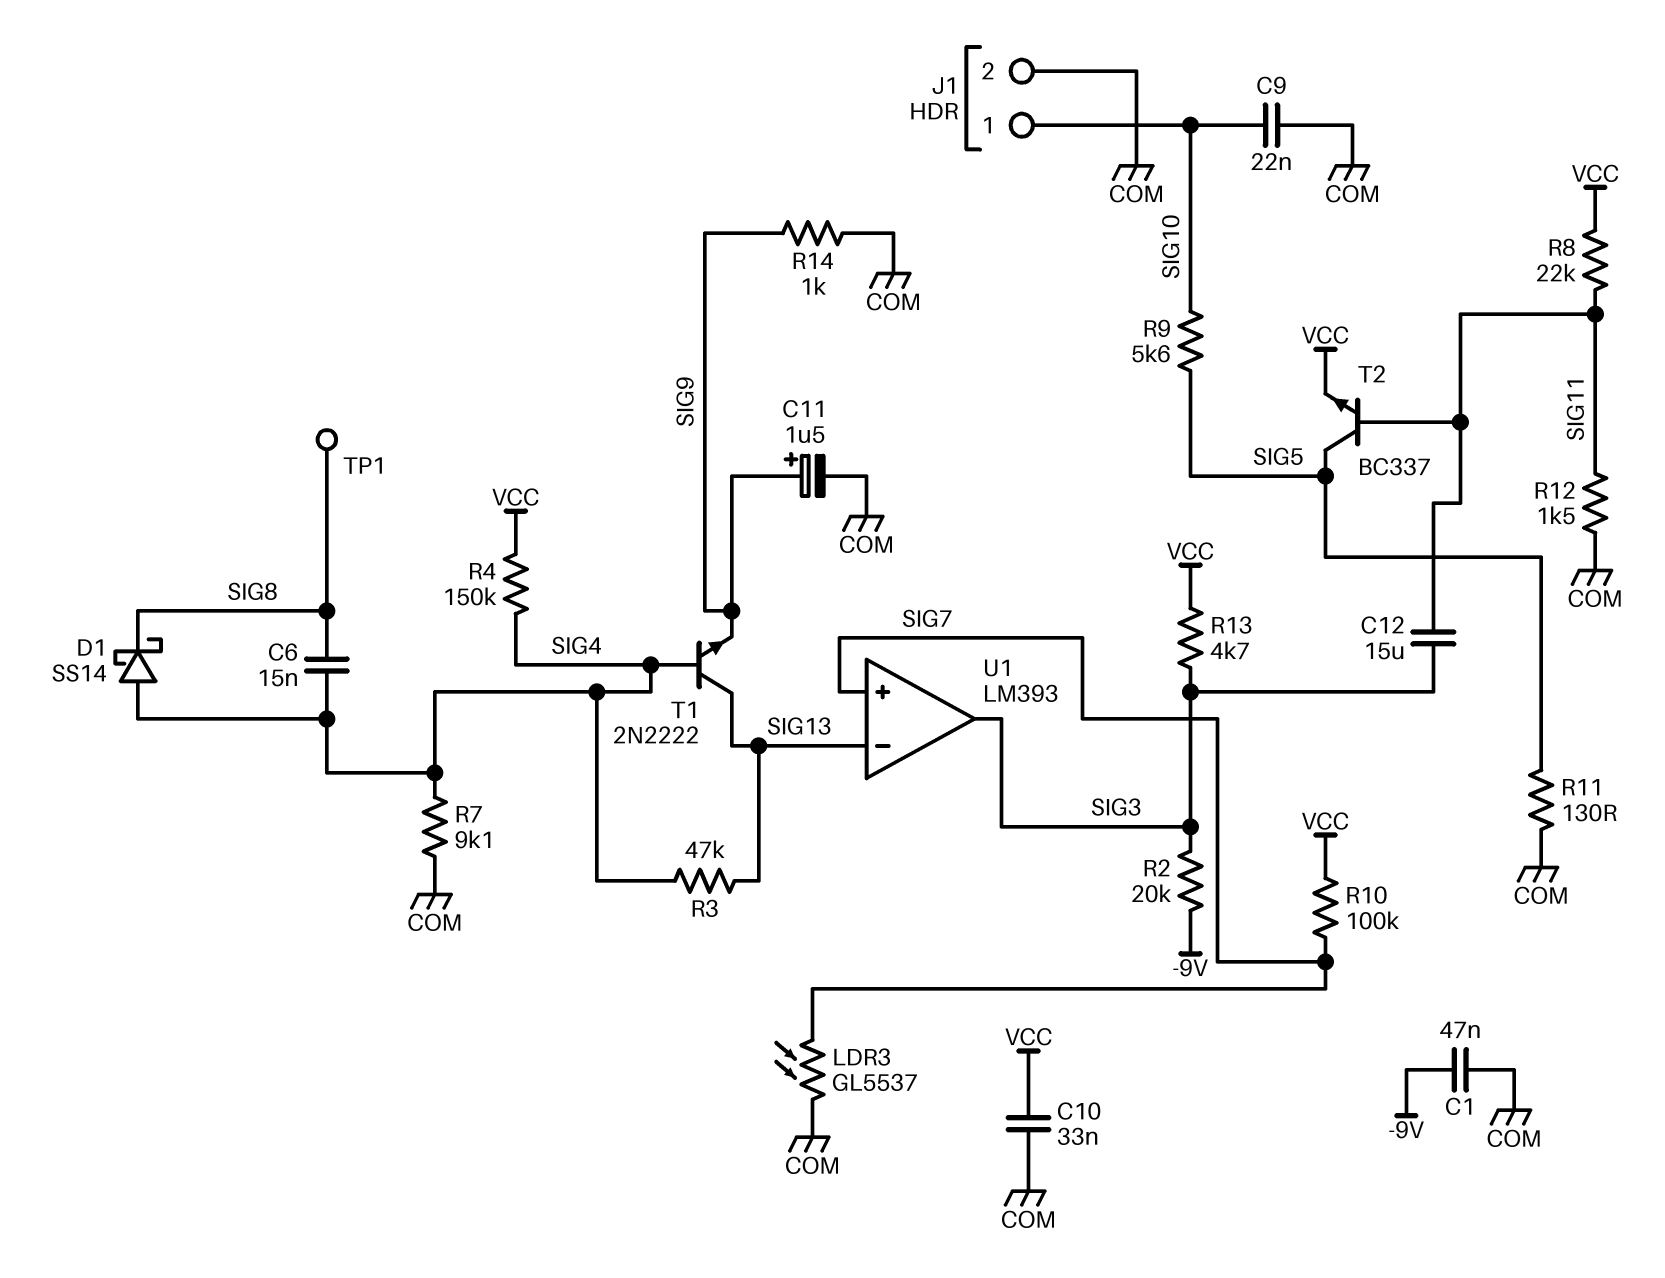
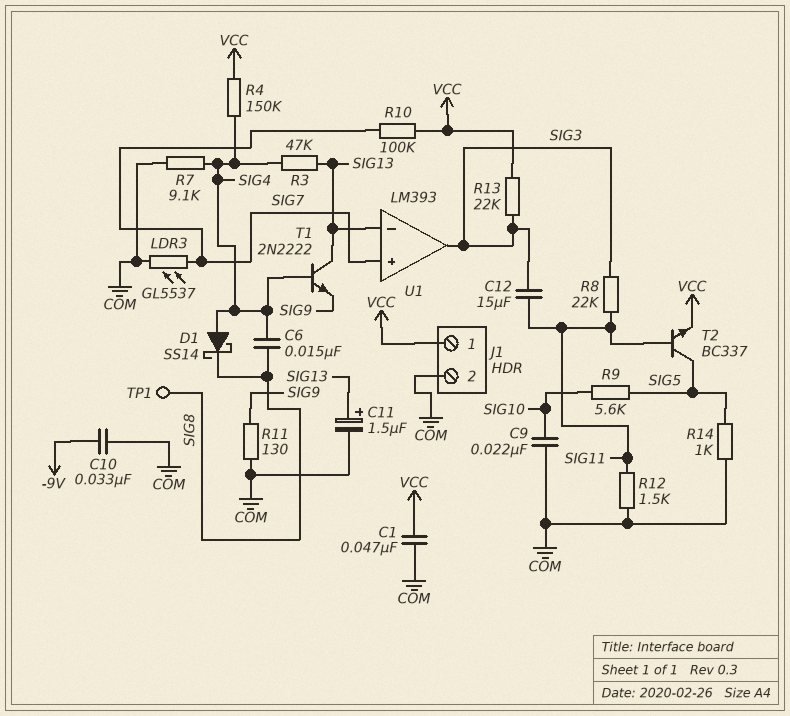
C1: 47nF (-9V, COM) -> 47nF (COM, VCC)
C10: 33nF (COM, VCC) -> 33nF (-9V, COM)
C11: 1.5uF (plus SIG9, minus COM) -> 1.5uF (plus SIG13, minus COM)
J1 pin 1: SIG10 -> VCC
R2: 20k (-9V, SIG3) -> none
R8: 22k (SIG11, VCC) -> 22k (SIG3, SIG11)
R11: 130 (COM, SIG5) -> 130 (COM, SIG9)
R13: 4.7k (SIG3, VCC) -> 22k (SIG3, VCC)
R14: 1k (COM, SIG9) -> 1k (COM, SIG5)

